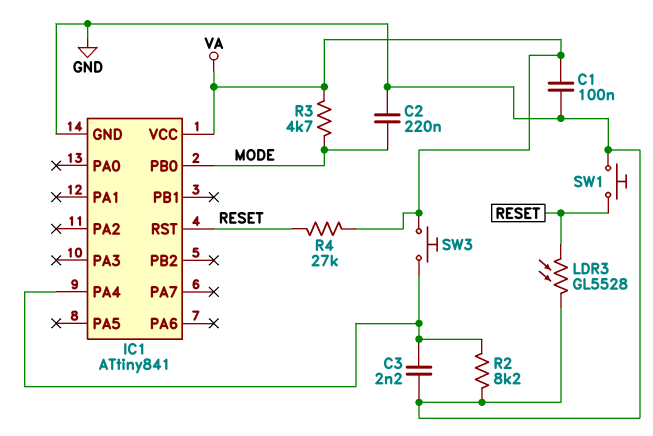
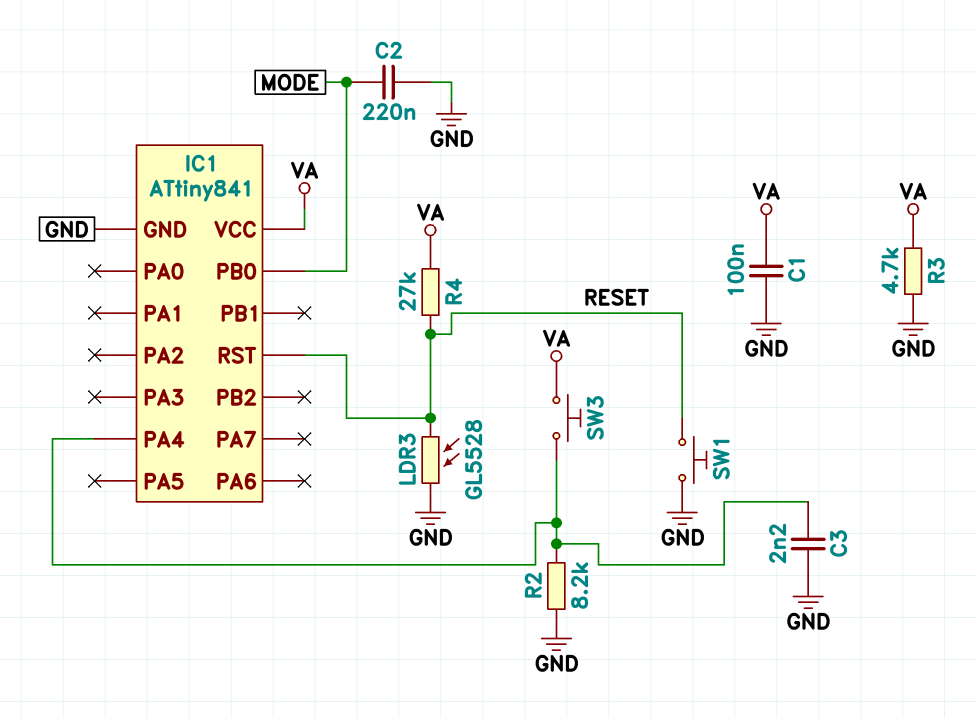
R3: 4.7k (MODE, VA) -> 4.7k (GND, VA)

